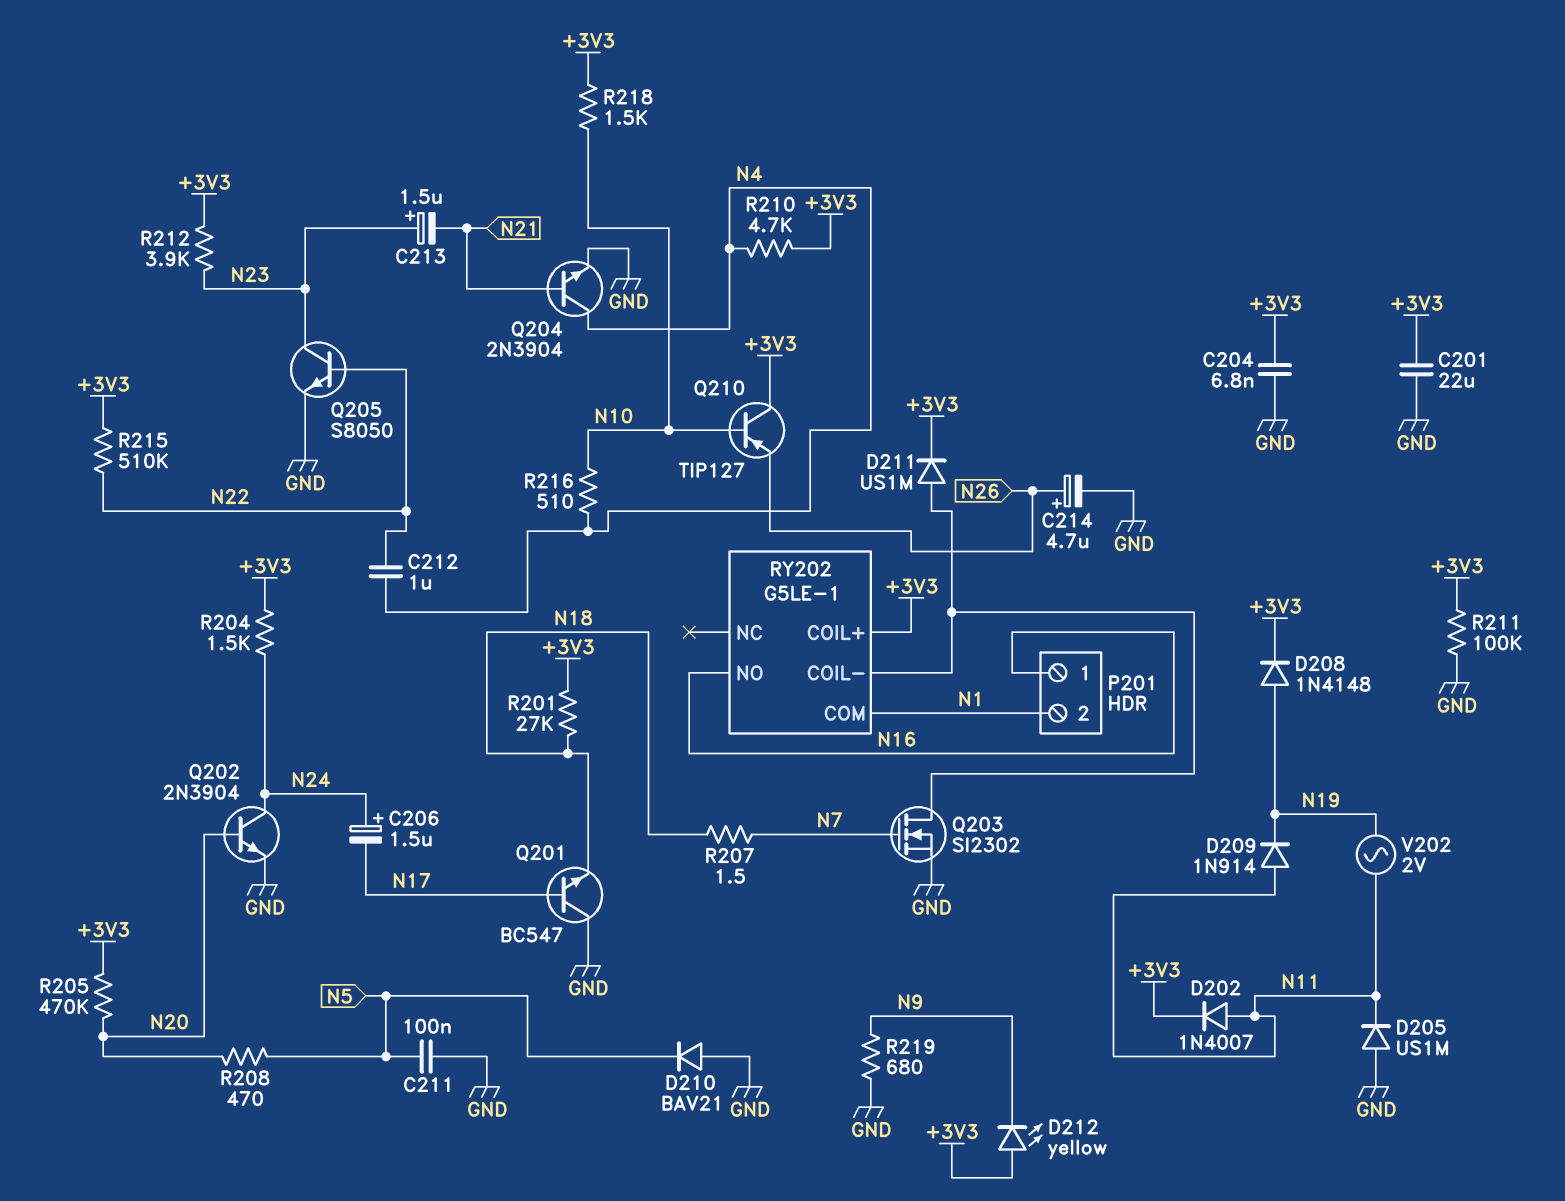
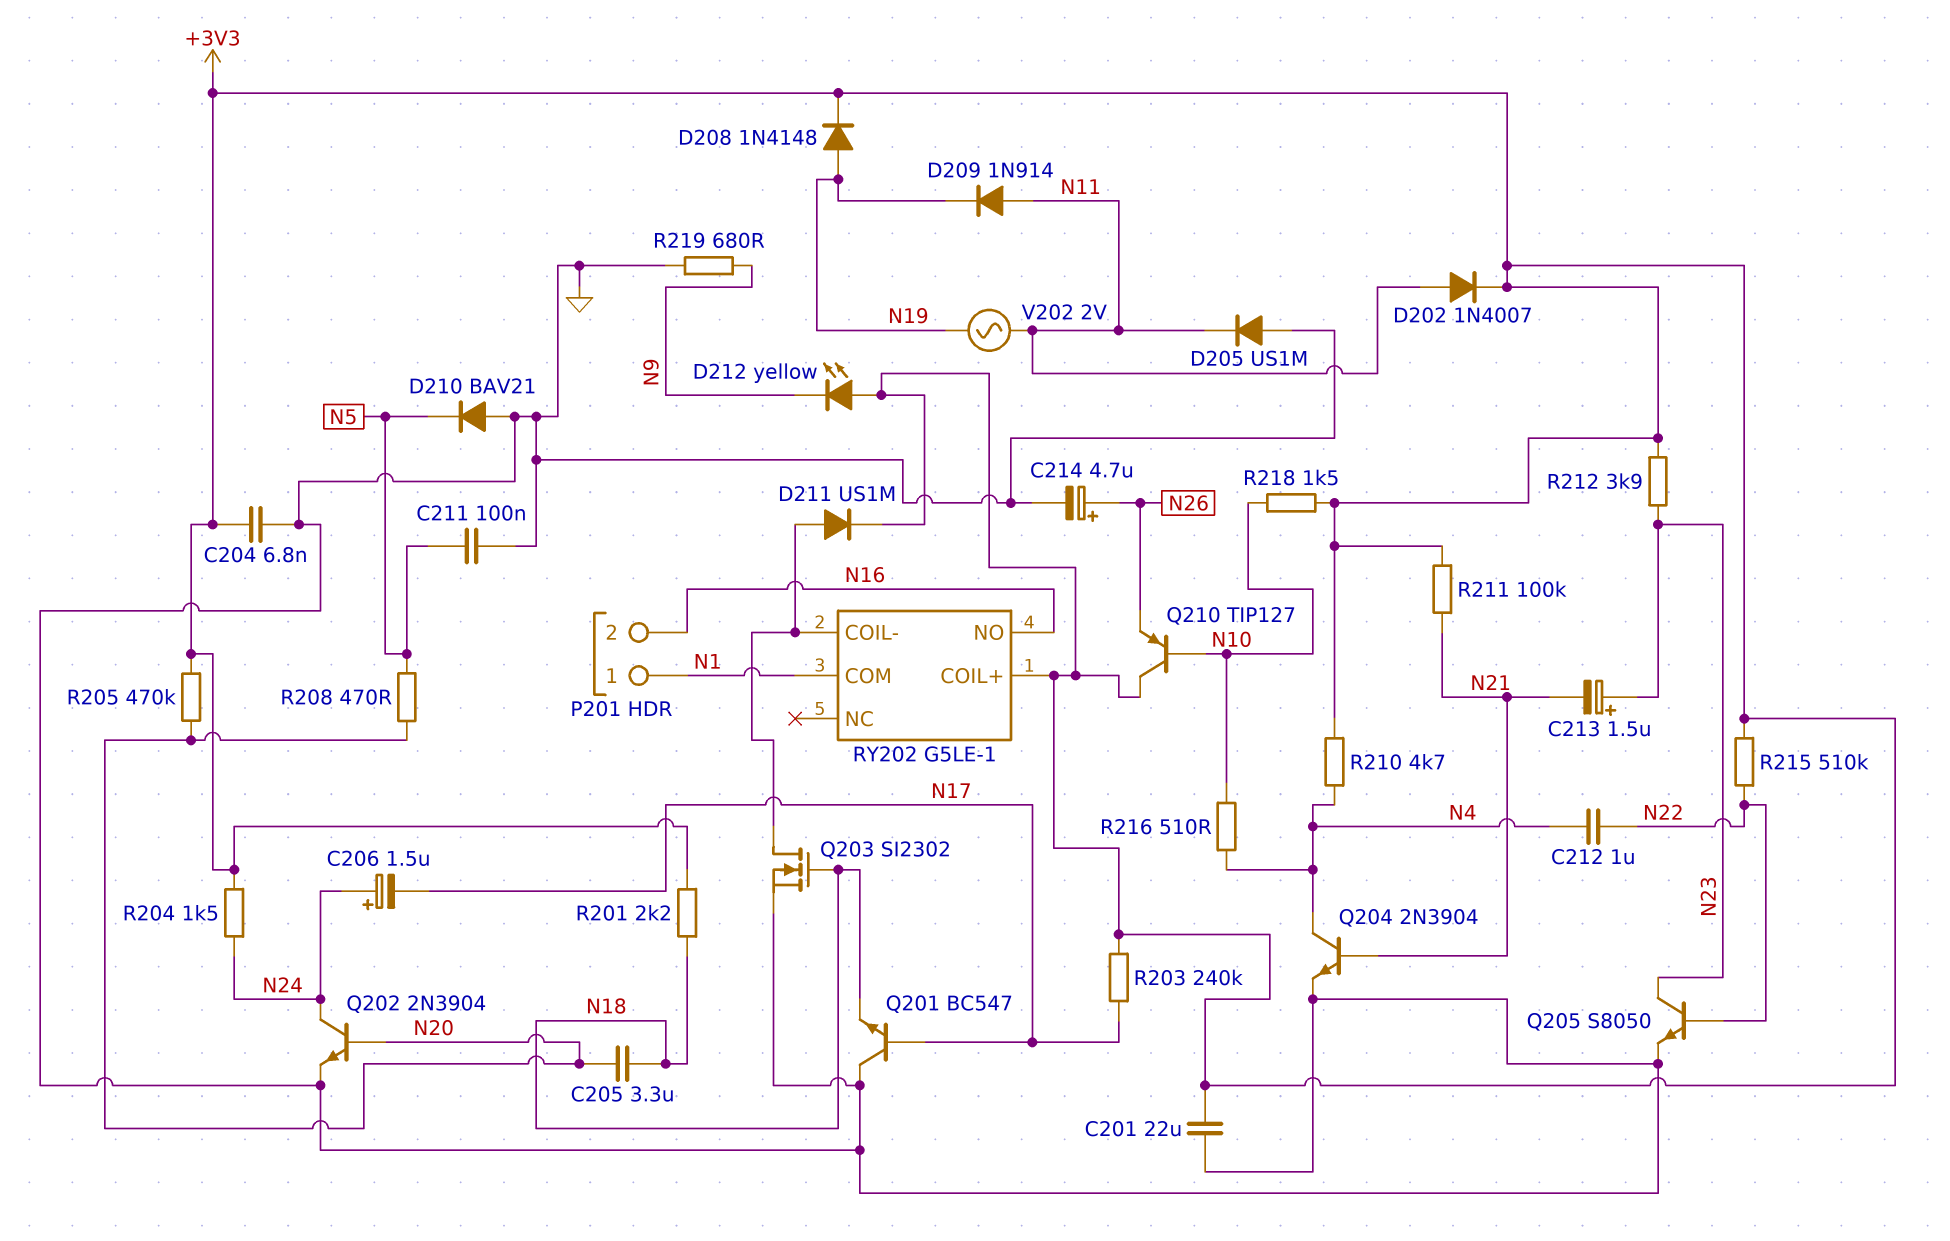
C205: none -> 3.3uF (N18, N20)
P201 pin 1: N16 -> N1
P201 pin 2: N1 -> N16
Q203: NMOS SI2302 (G N7, D RY202/COIL-, S GND) -> NMOS SI2302 (G N18, D RY202/COIL-, S GND)
R201: 27k (+3V3, N18) -> 2.2k (+3V3, N18)
R203: none -> 240k (+3V3, N17)
R207: 1.5 (N7, N18) -> none
R211: 100k (+3V3, GND) -> 100k (+3V3, N21)

